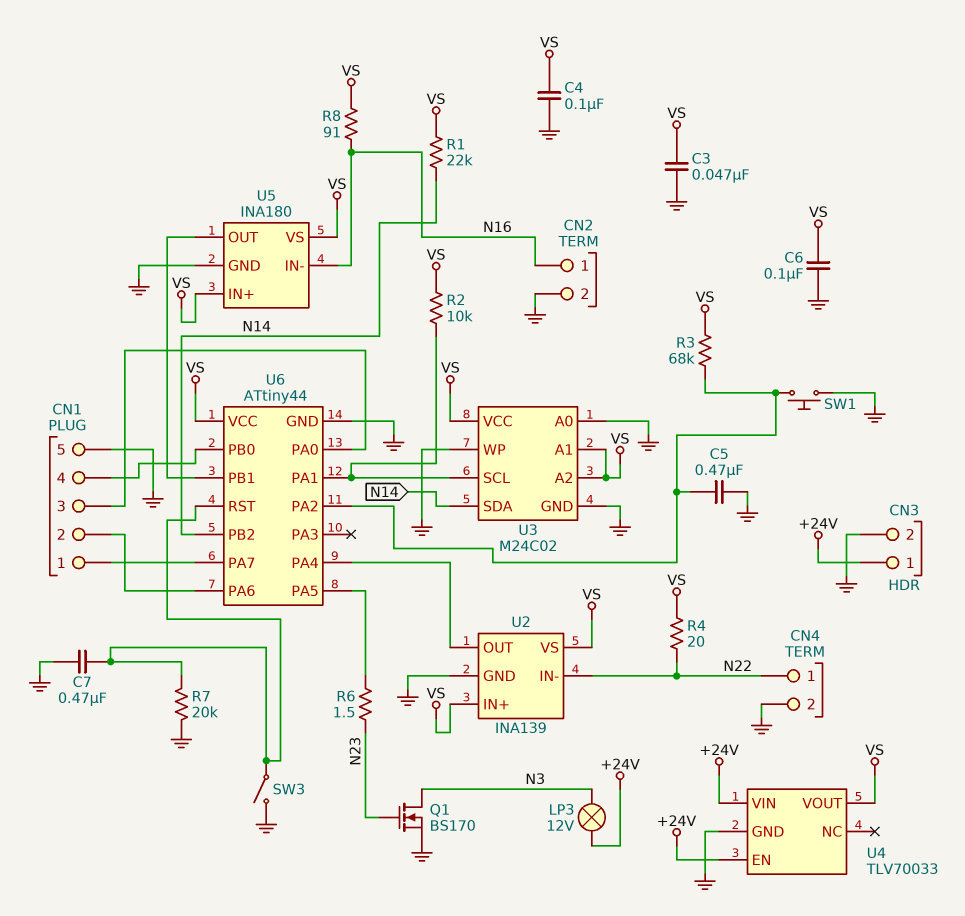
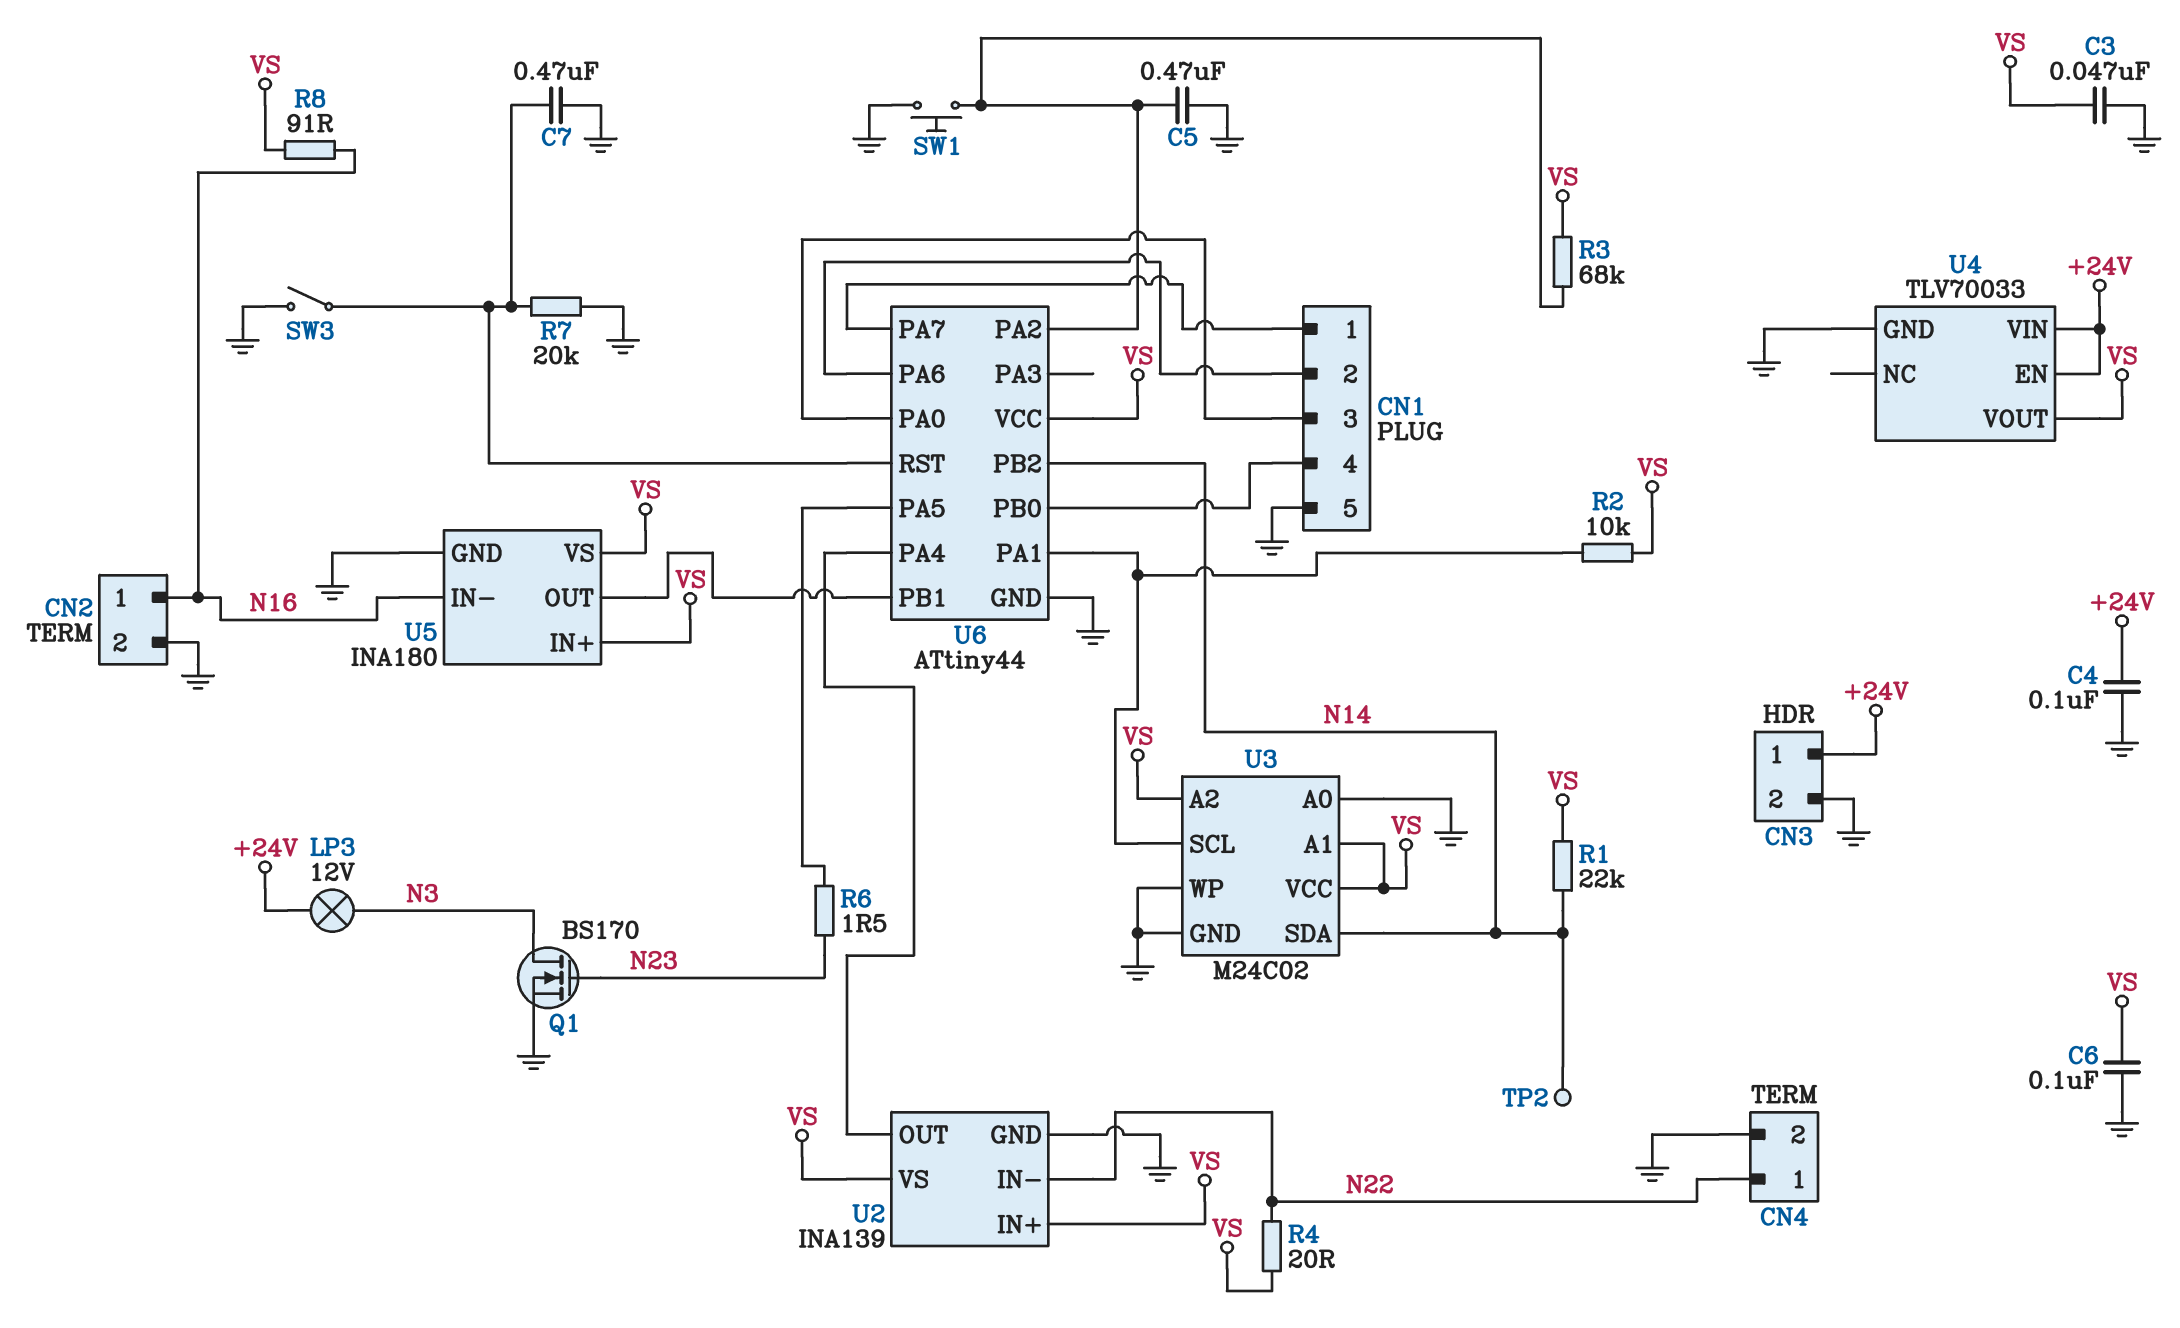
C4: 100nF (GND, VS) -> 100nF (+24V, GND)
TP2: none -> test point (N14)

